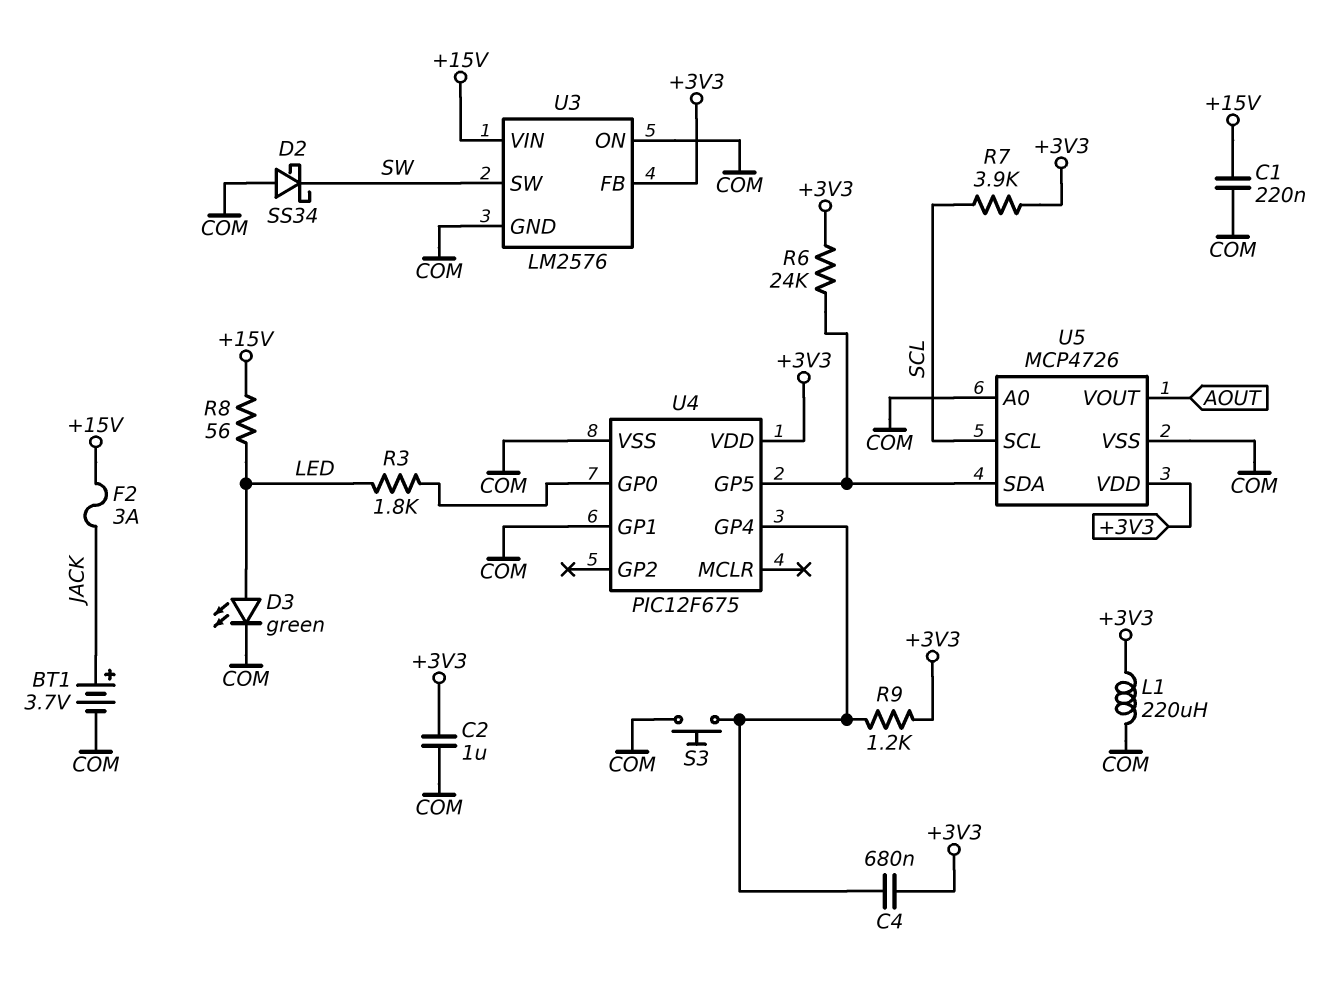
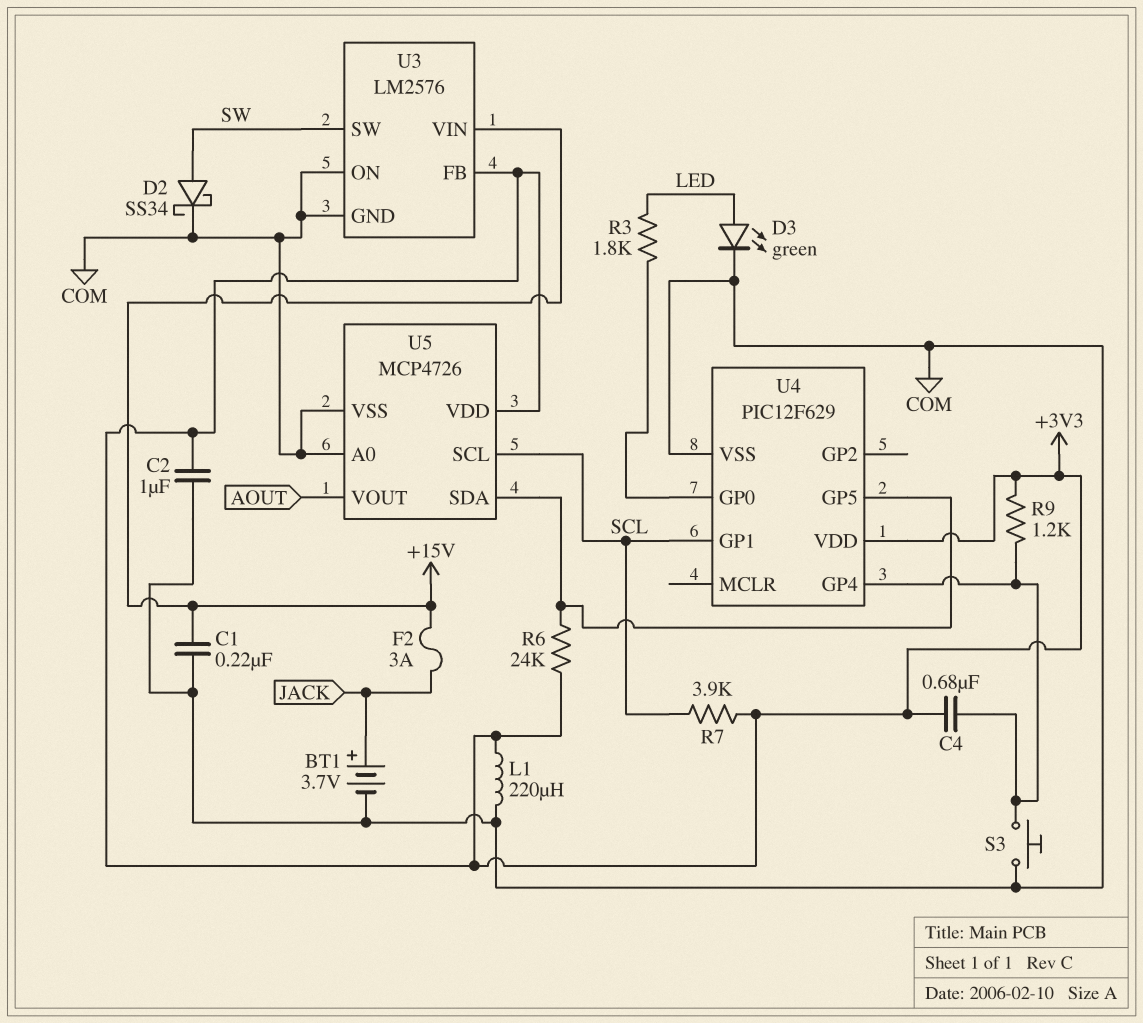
D2: schottky SS34 (A COM, K SW) -> schottky SS34 (A SW, K COM)
R8: 56 (+15V, LED) -> none
U4: PIC12F675 -> PIC12F629
U4 pin GP1: COM -> SCL

